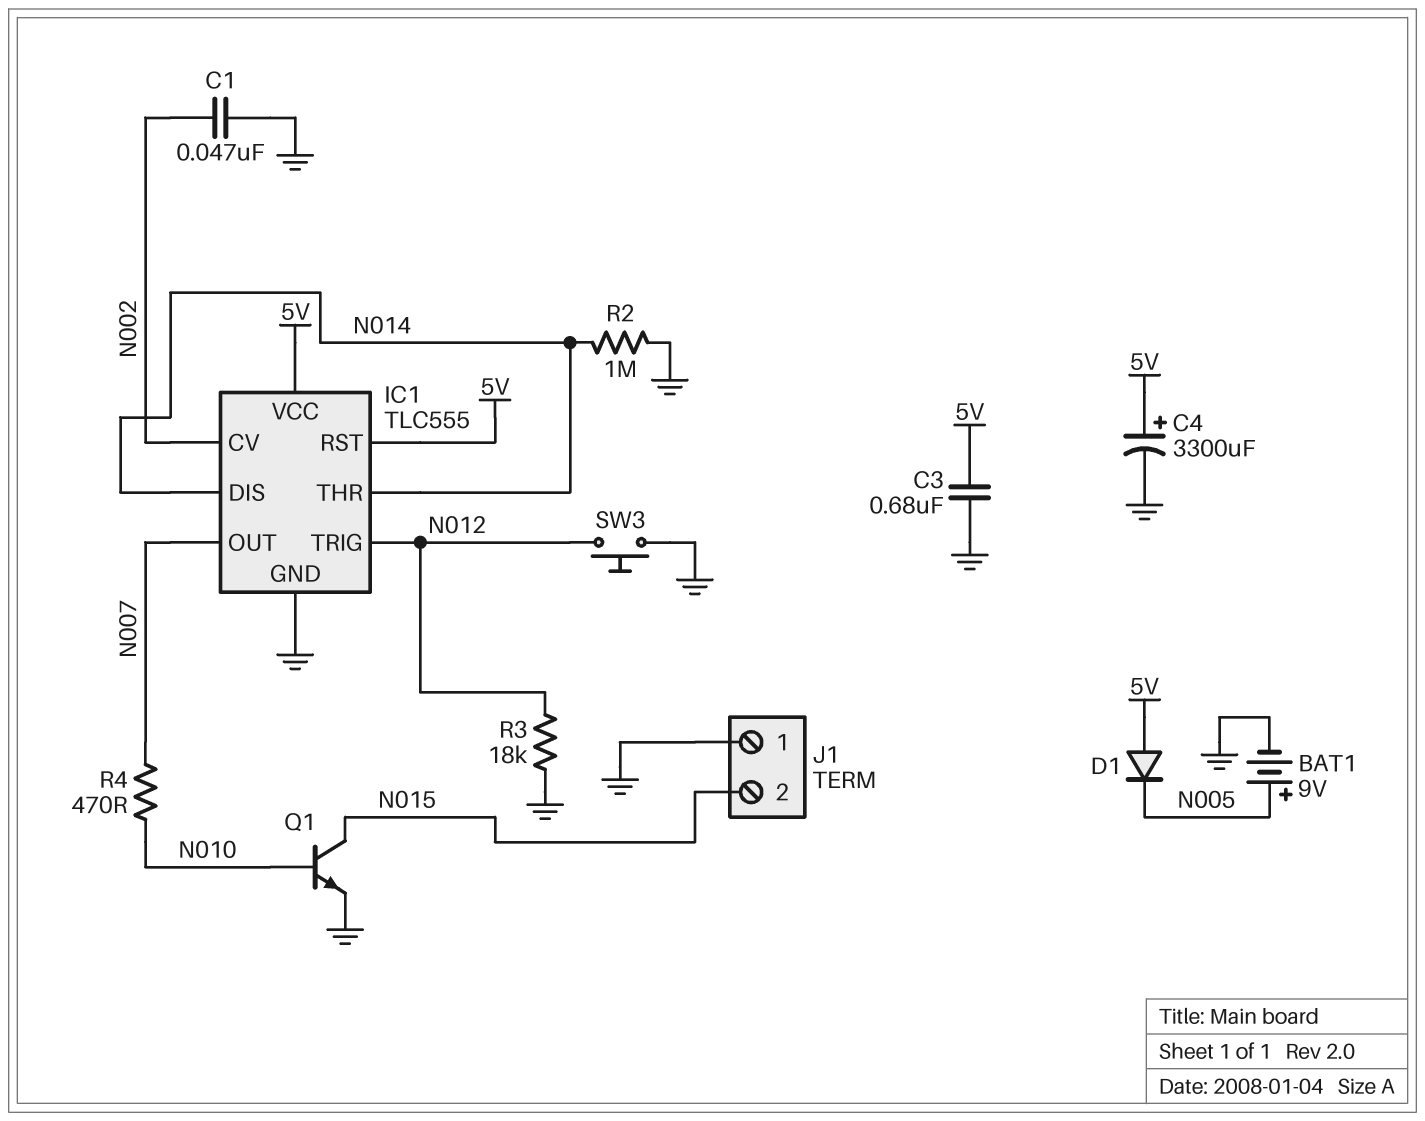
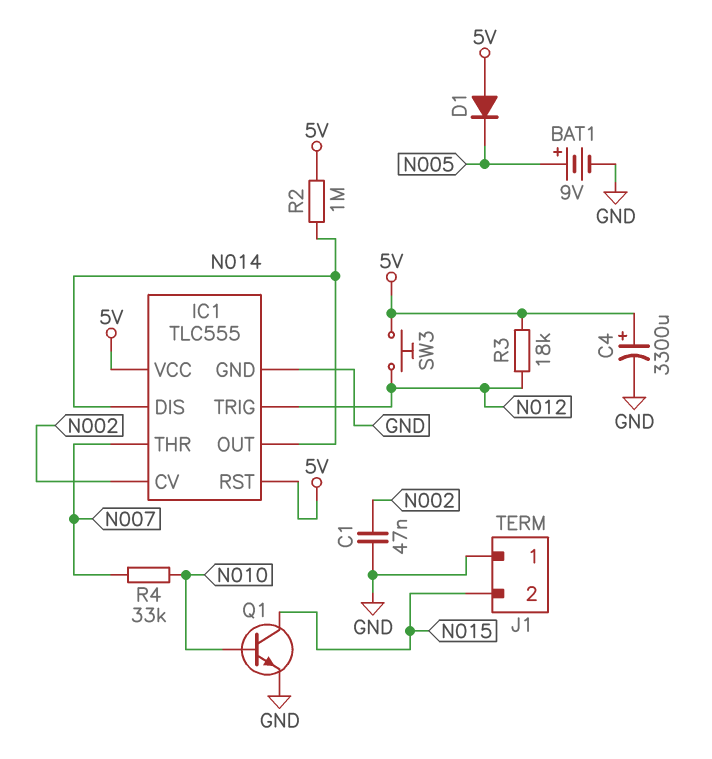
C3: 680nF (5V, GND) -> none
IC1 pin OUT: N007 -> N014
IC1 pin THR: N014 -> N007
R2: 1M (GND, N014) -> 1M (5V, N014)
R3: 18k (GND, N012) -> 18k (5V, N012)
R4: 470 (N007, N010) -> 33k (N007, N010)
SW3: button (GND, N012) -> button (5V, N012)

